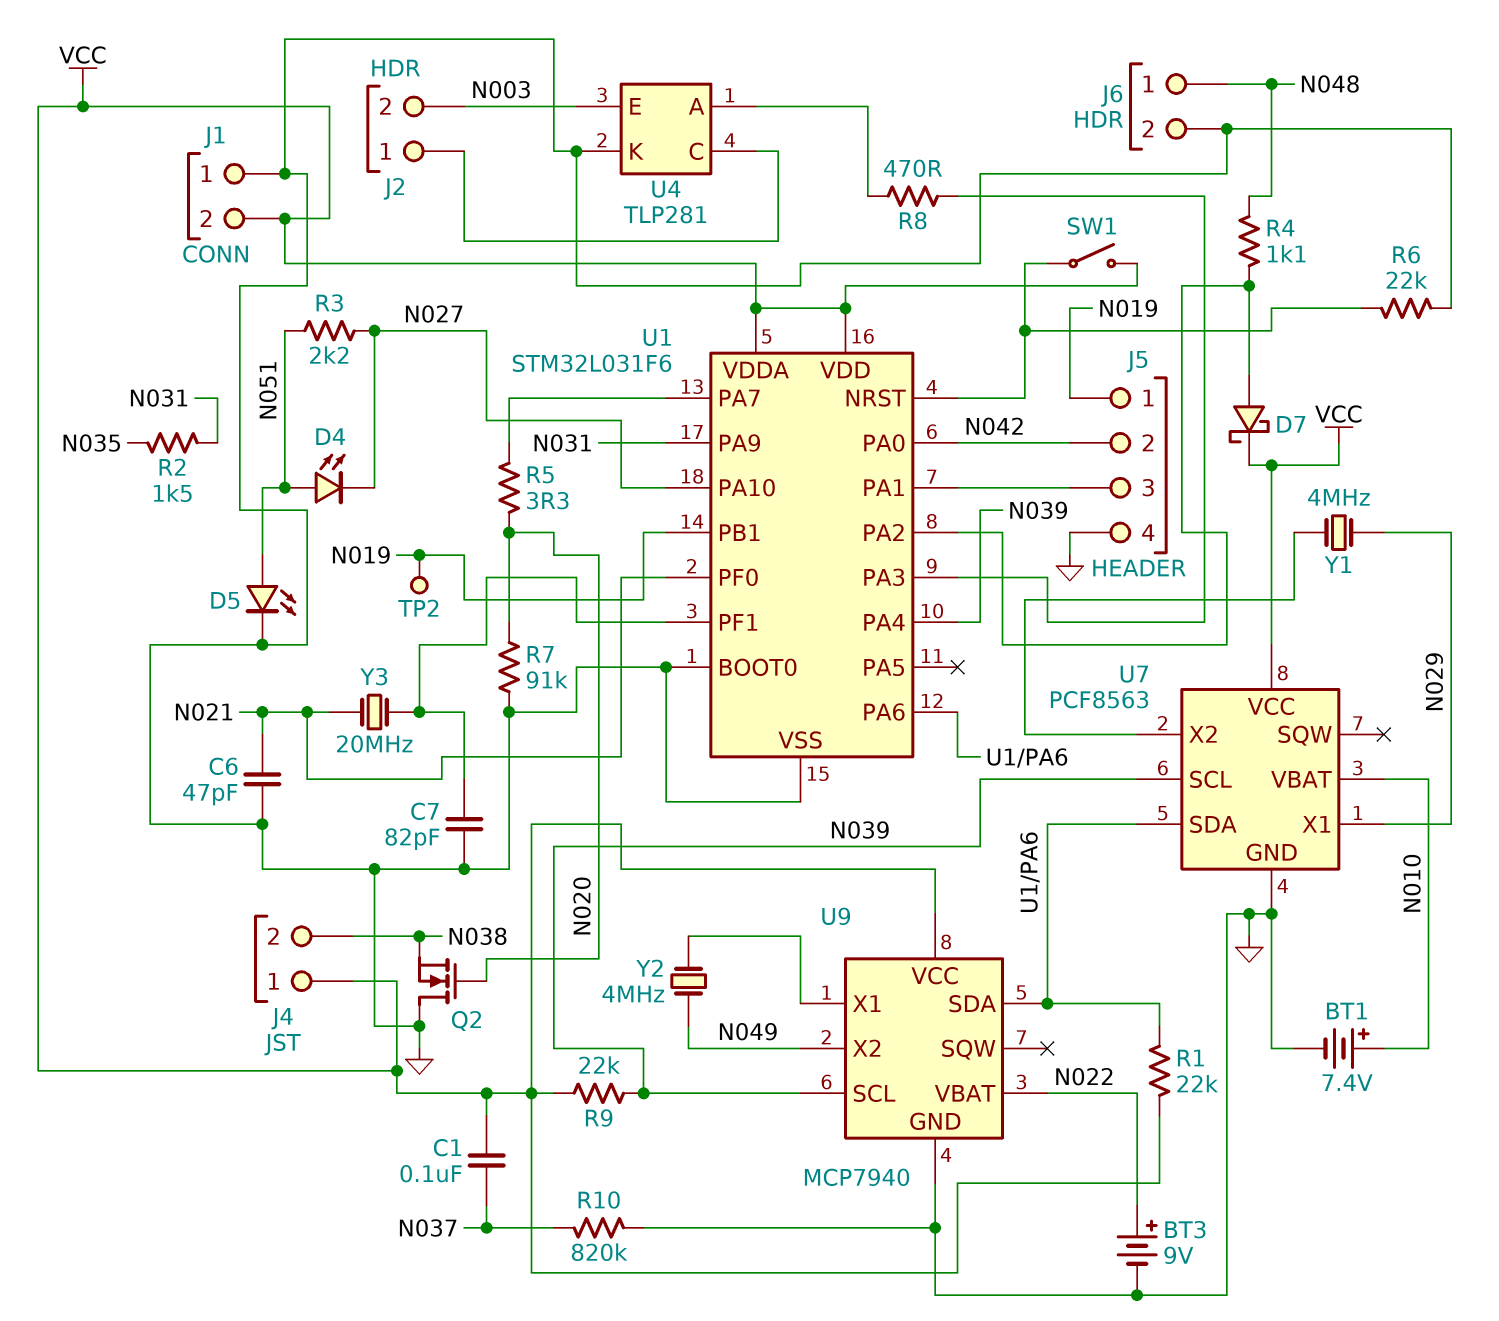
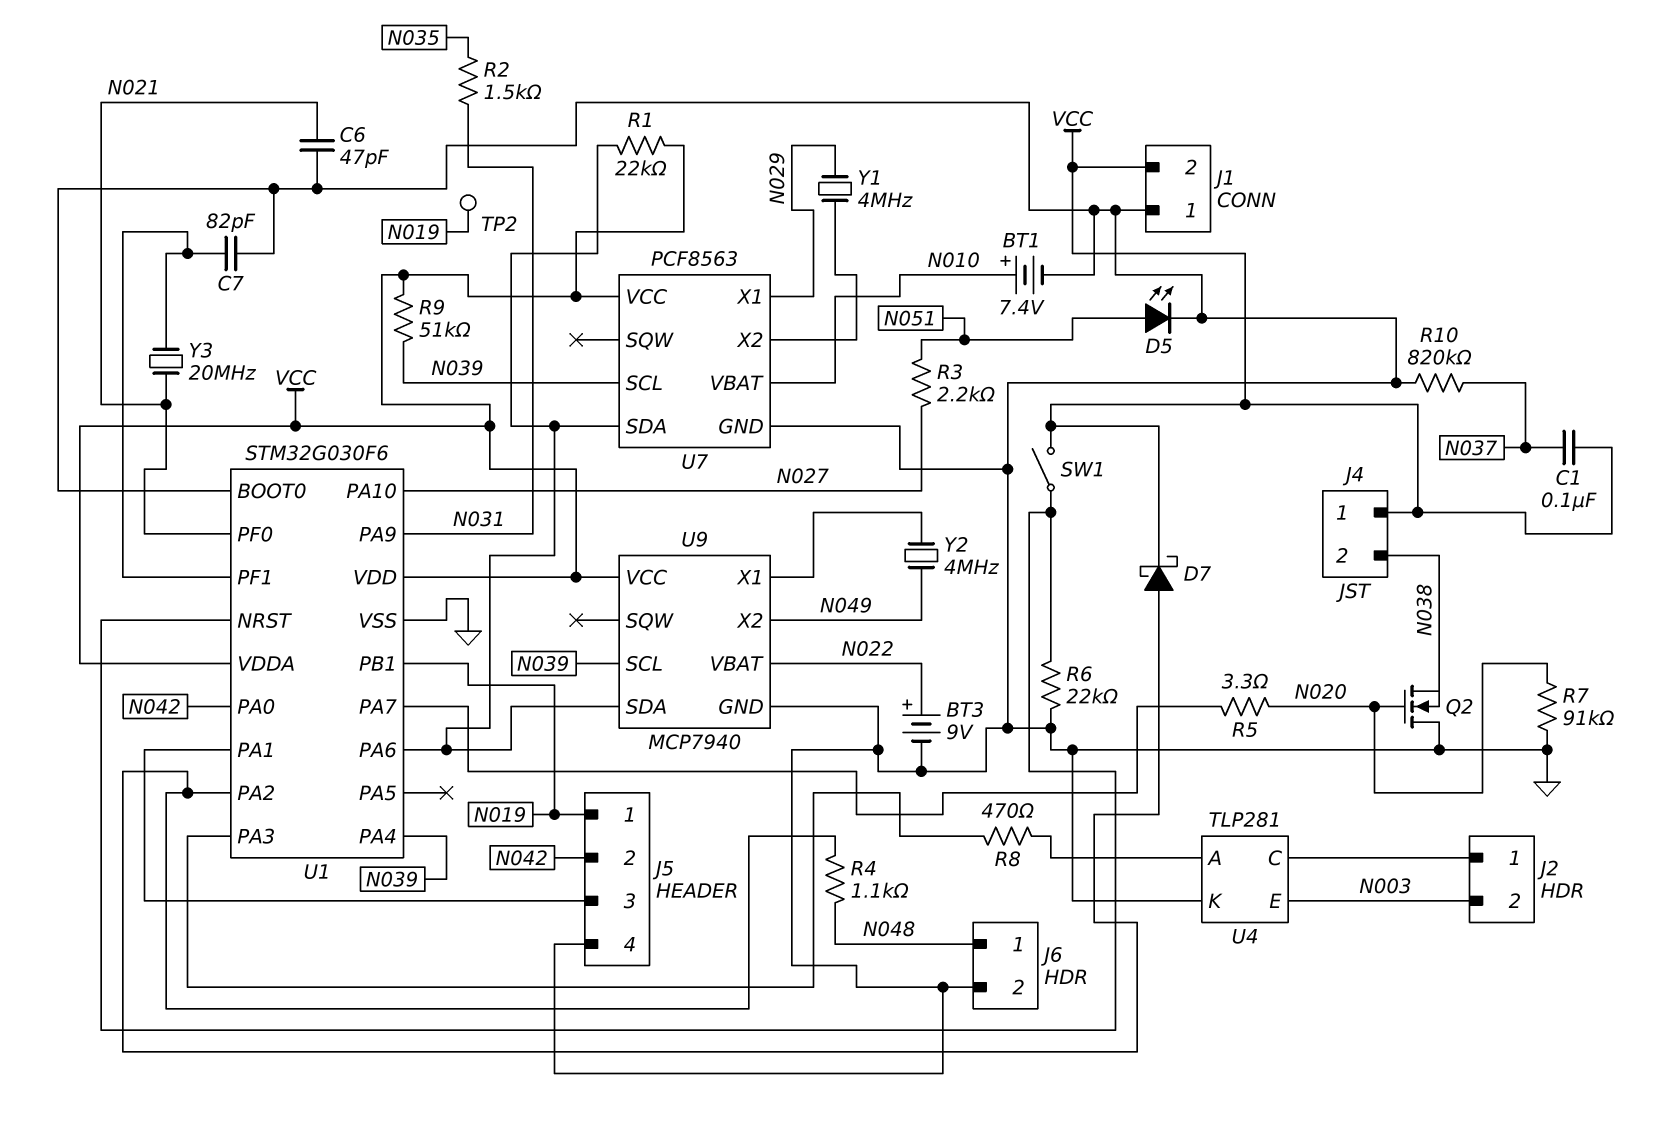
D4: LED (A N051, K N027) -> none
R9: 22k (N039, VCC) -> 51k (N039, VCC)
U1: STM32L031F6 -> STM32G030F6

